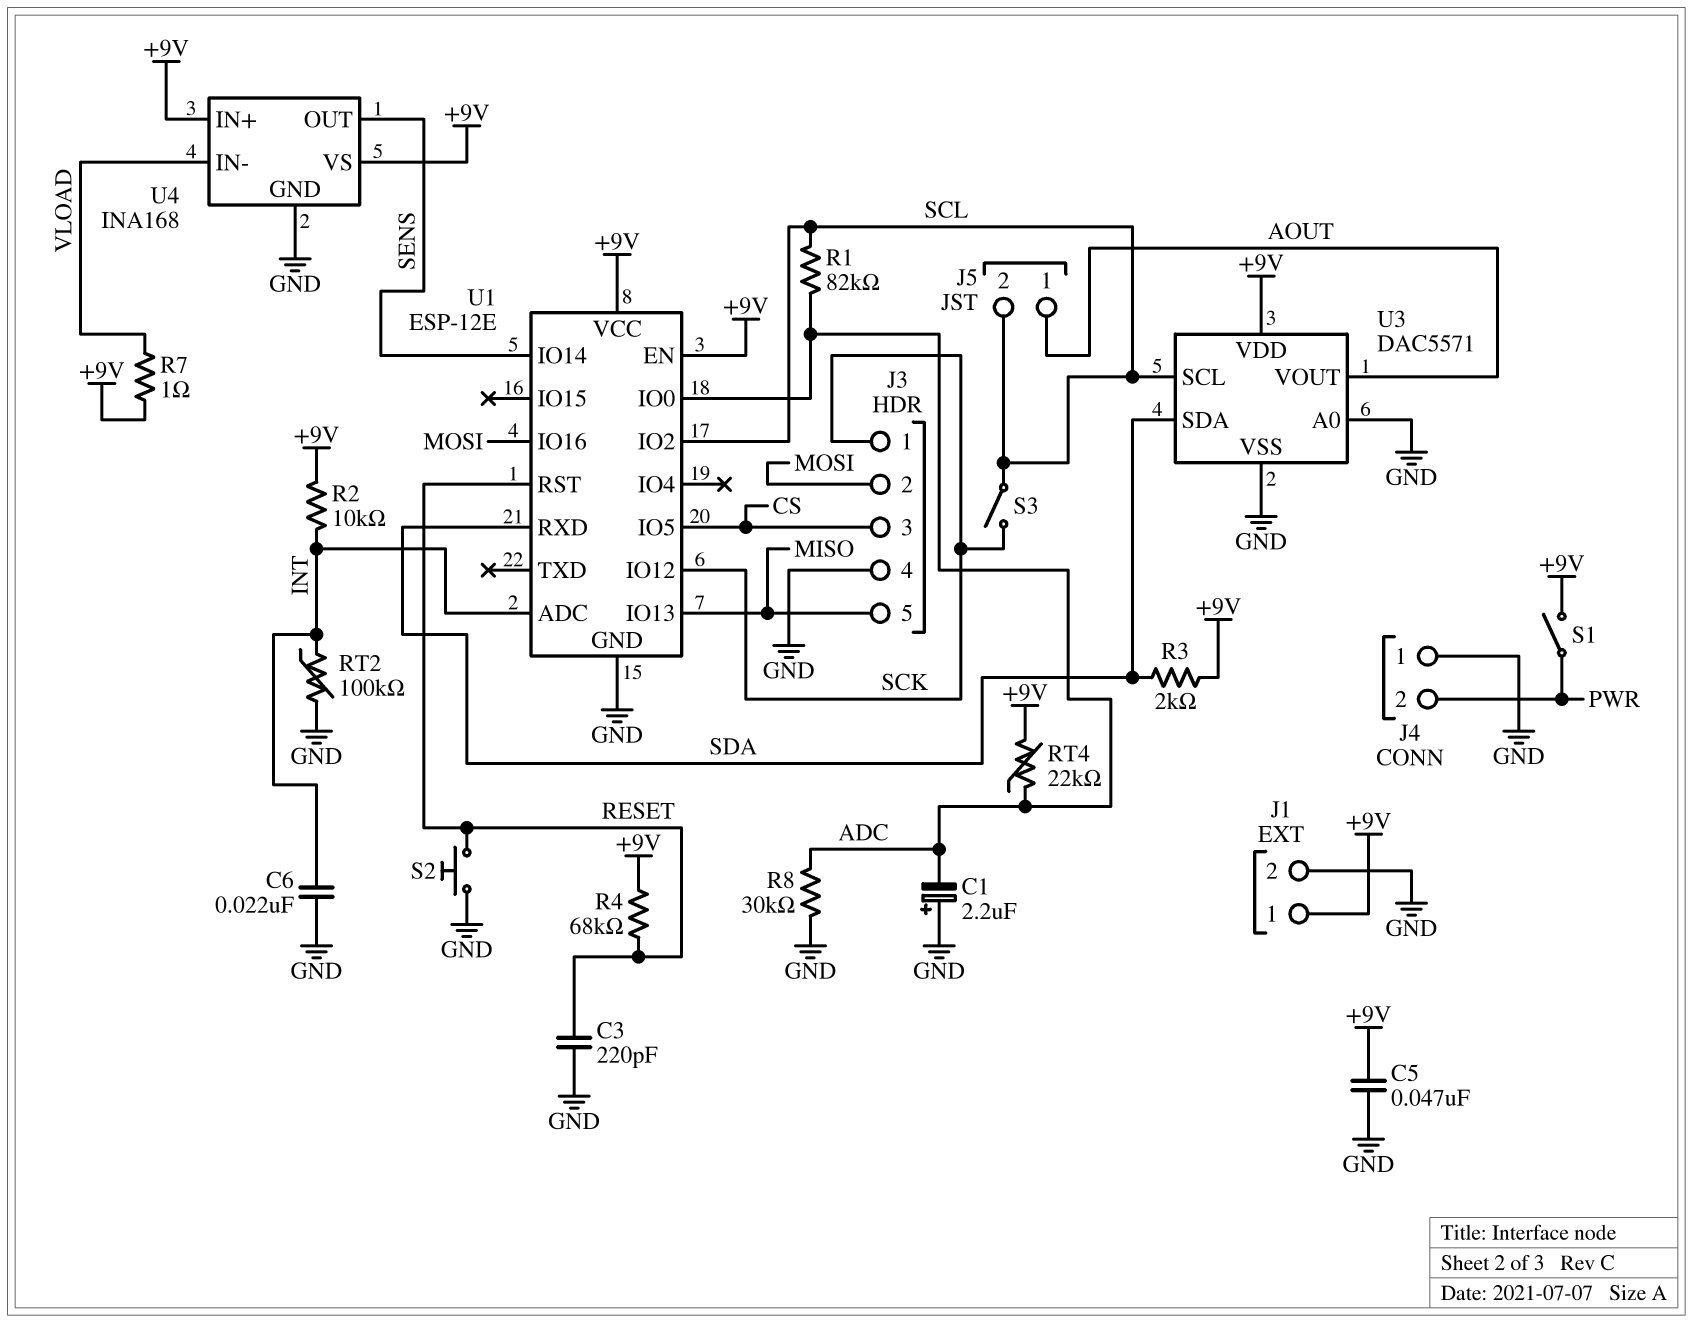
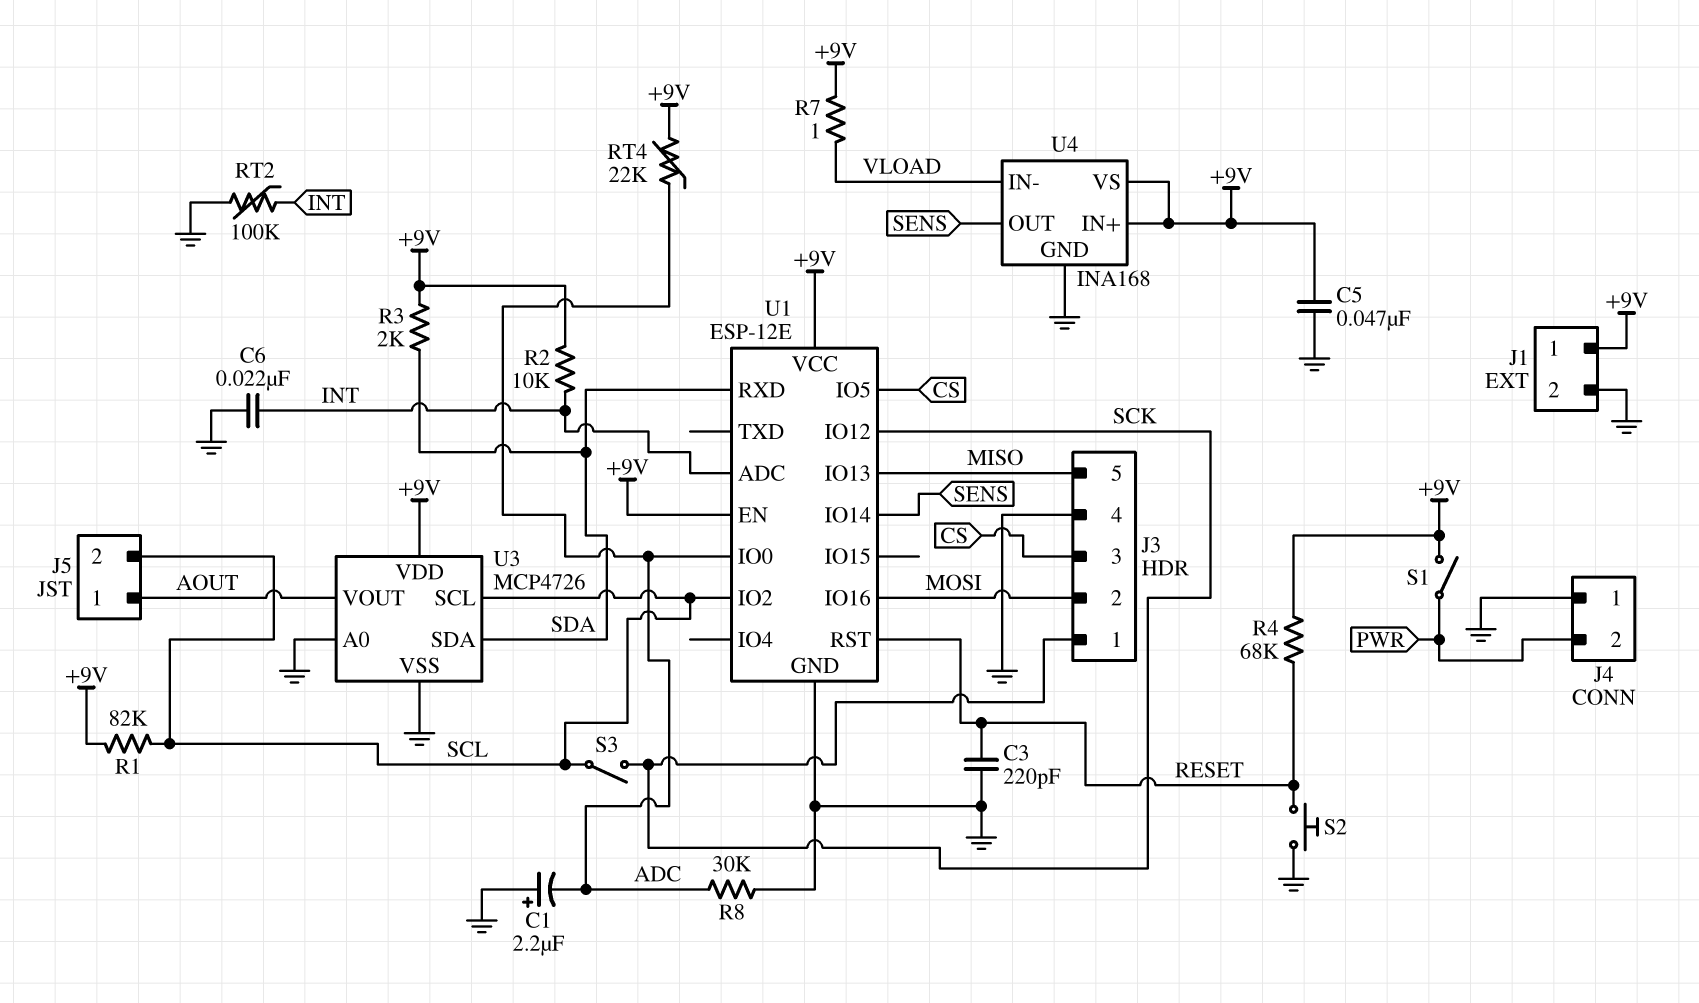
R1: 82k (ADC, SCL) -> 82k (+9V, SCL)
U3: DAC5571 -> MCP4726

